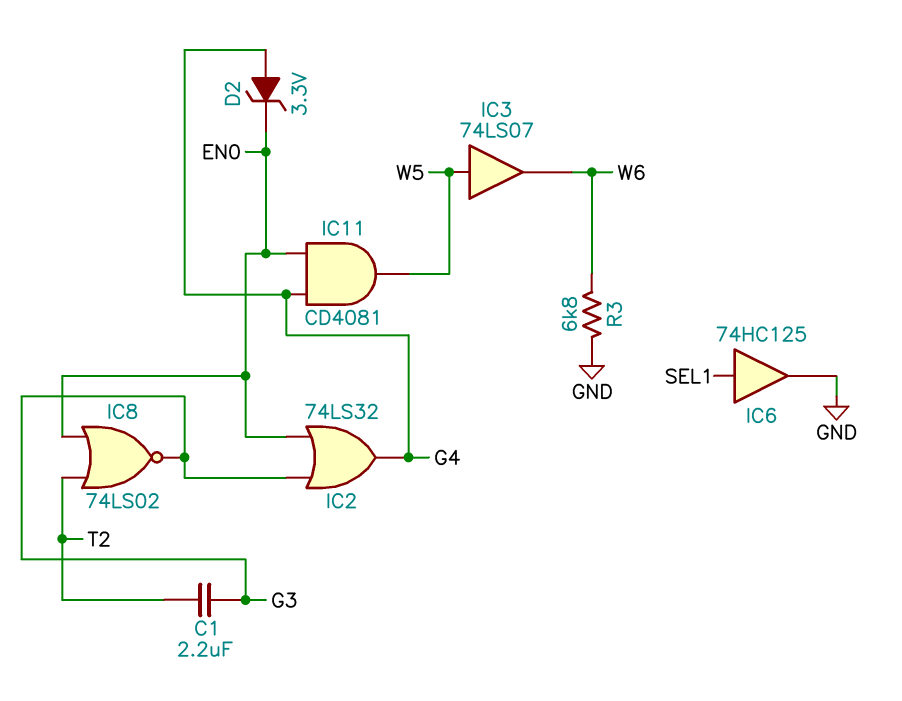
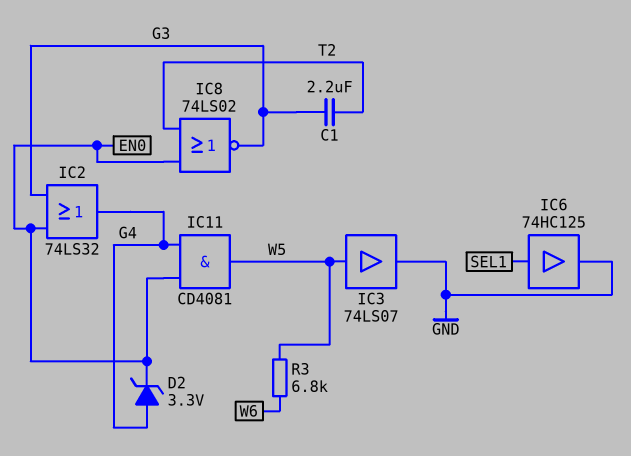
IC3: buffer 74LS07 (in W5, out W6) -> buffer 74LS07 (in W5, out GND)
R3: 6.8k (GND, W6) -> 6.8k (W5, W6)

